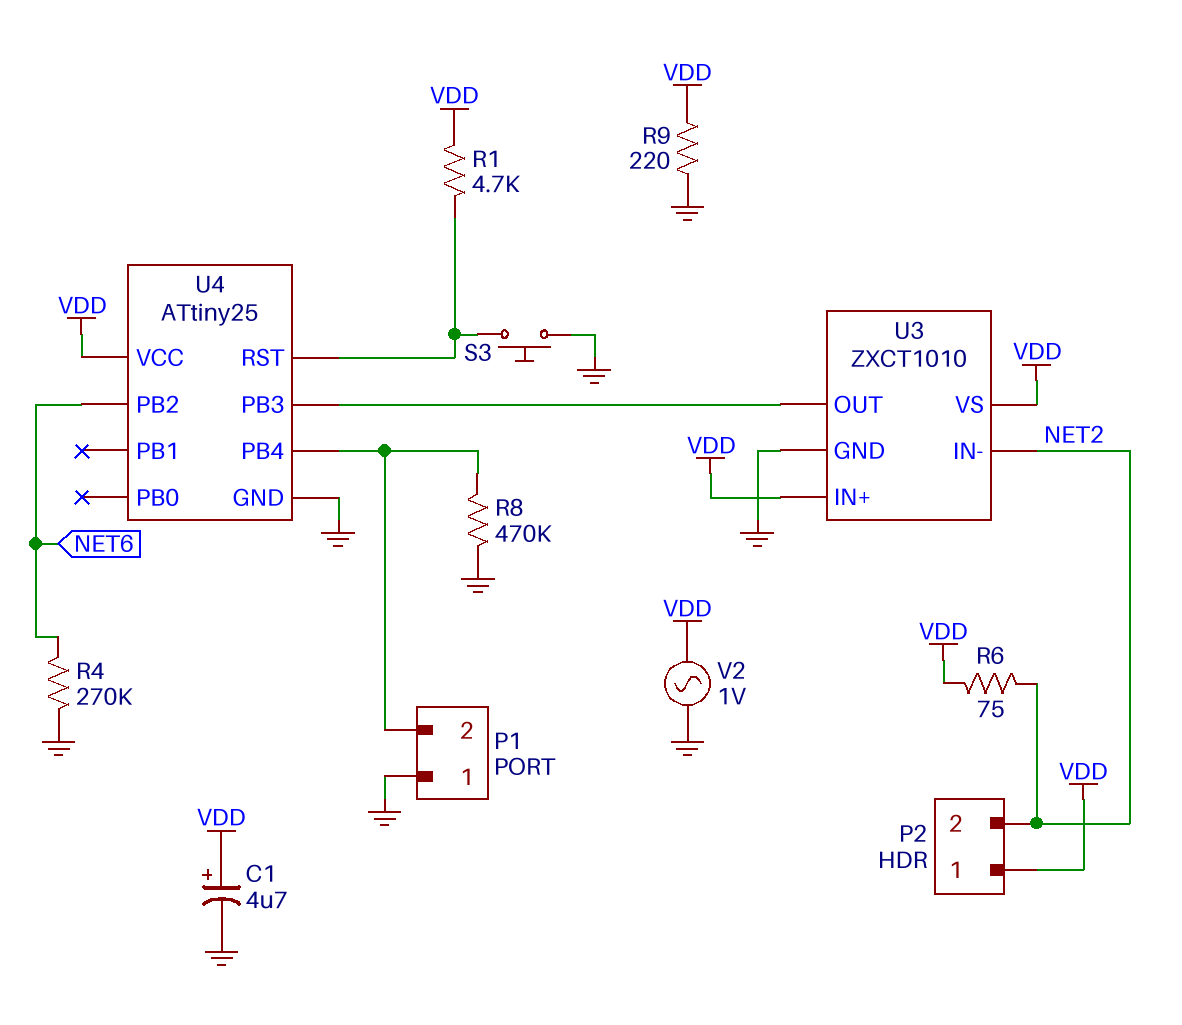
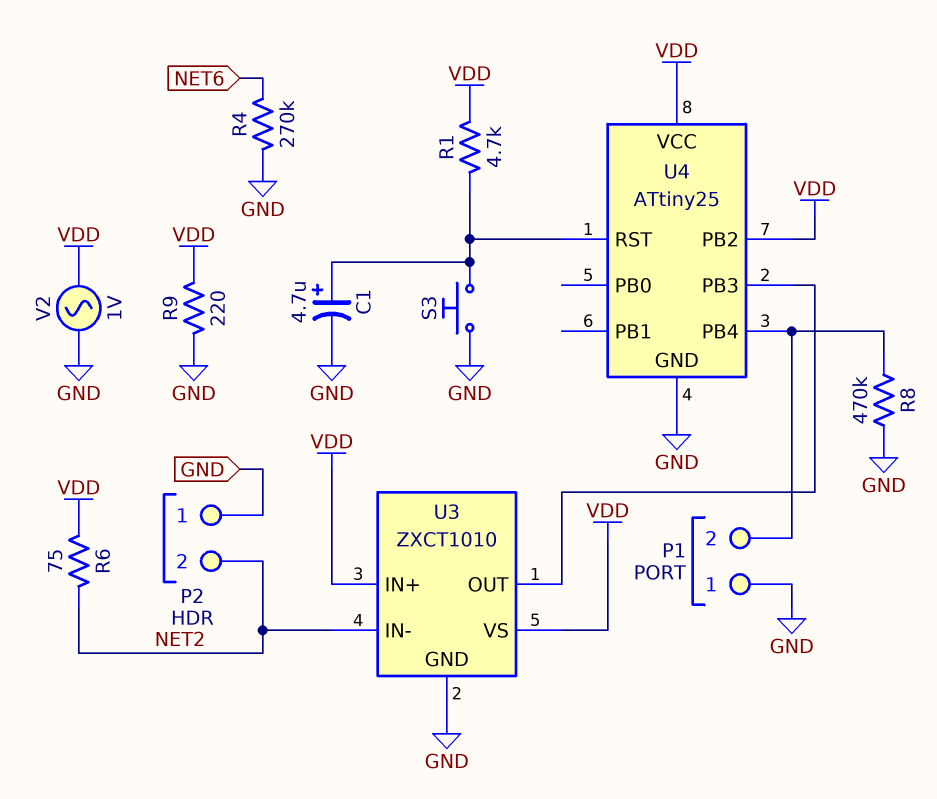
C1: 4.7uF (plus VDD, minus GND) -> 4.7uF (plus U4/RST, minus GND)
P2 pin 1: VDD -> GND
U4 pin PB2: NET6 -> VDD

